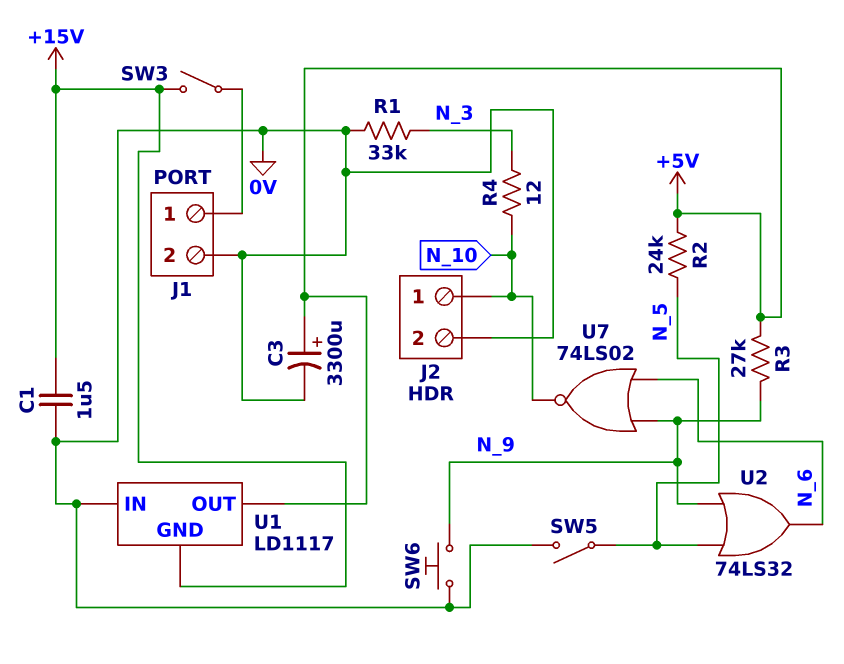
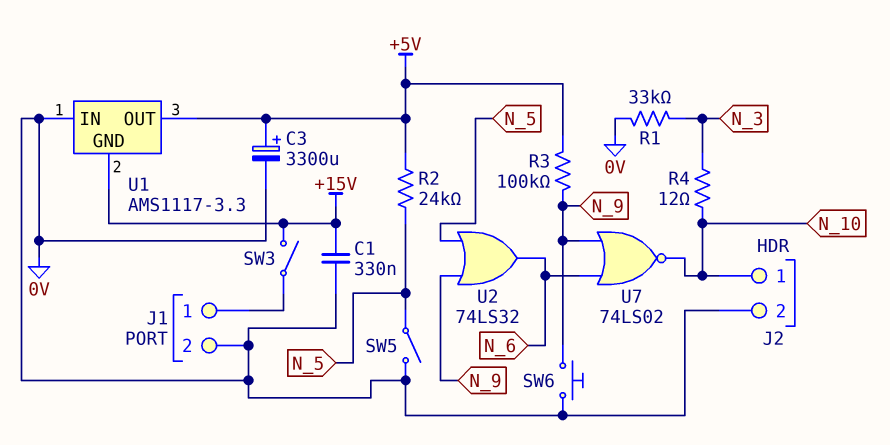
C1: 1.5uF (+15V, 0V) -> 330nF (+15V, 0V)
R3: 27k (+5V, N_9) -> 100k (+5V, N_9)
U1: LD1117 -> AMS1117-3.3

